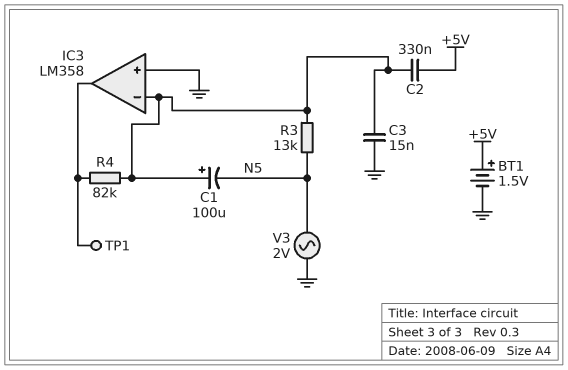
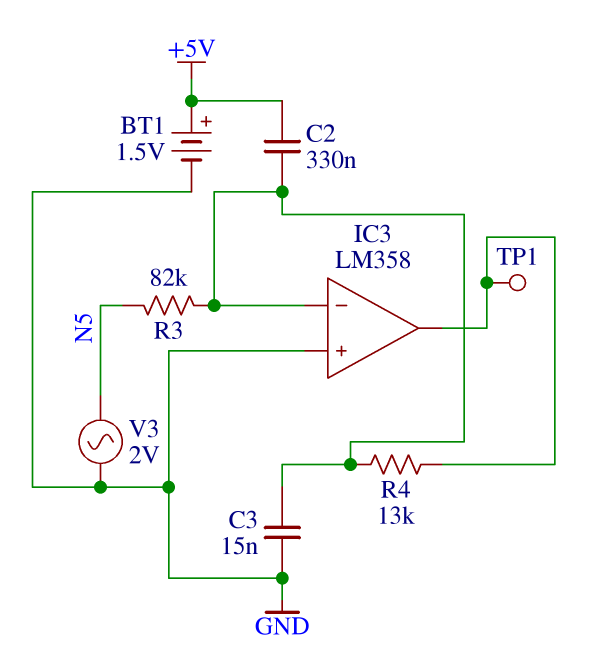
C1: 100uF (plus IC3/in-, minus N5) -> none
R3: 13k (IC3/in-, N5) -> 82k (IC3/in-, N5)
R4: 82k (IC3/in-, IC3/out) -> 13k (IC3/in-, IC3/out)

